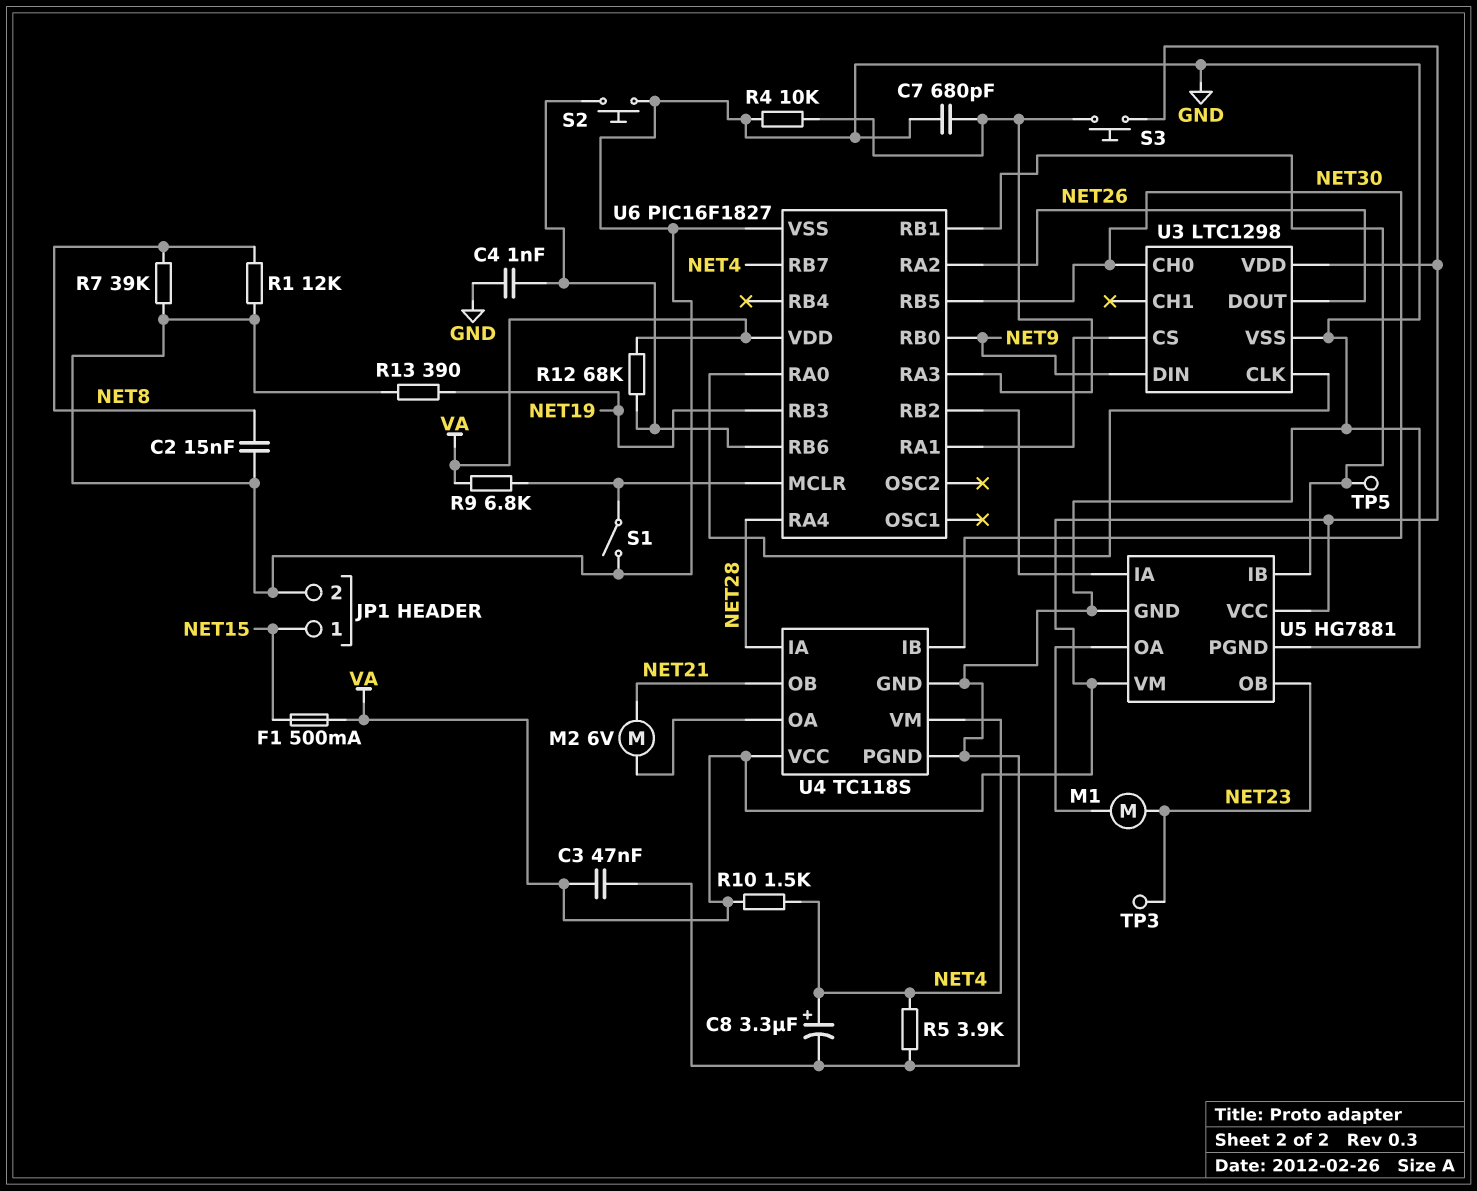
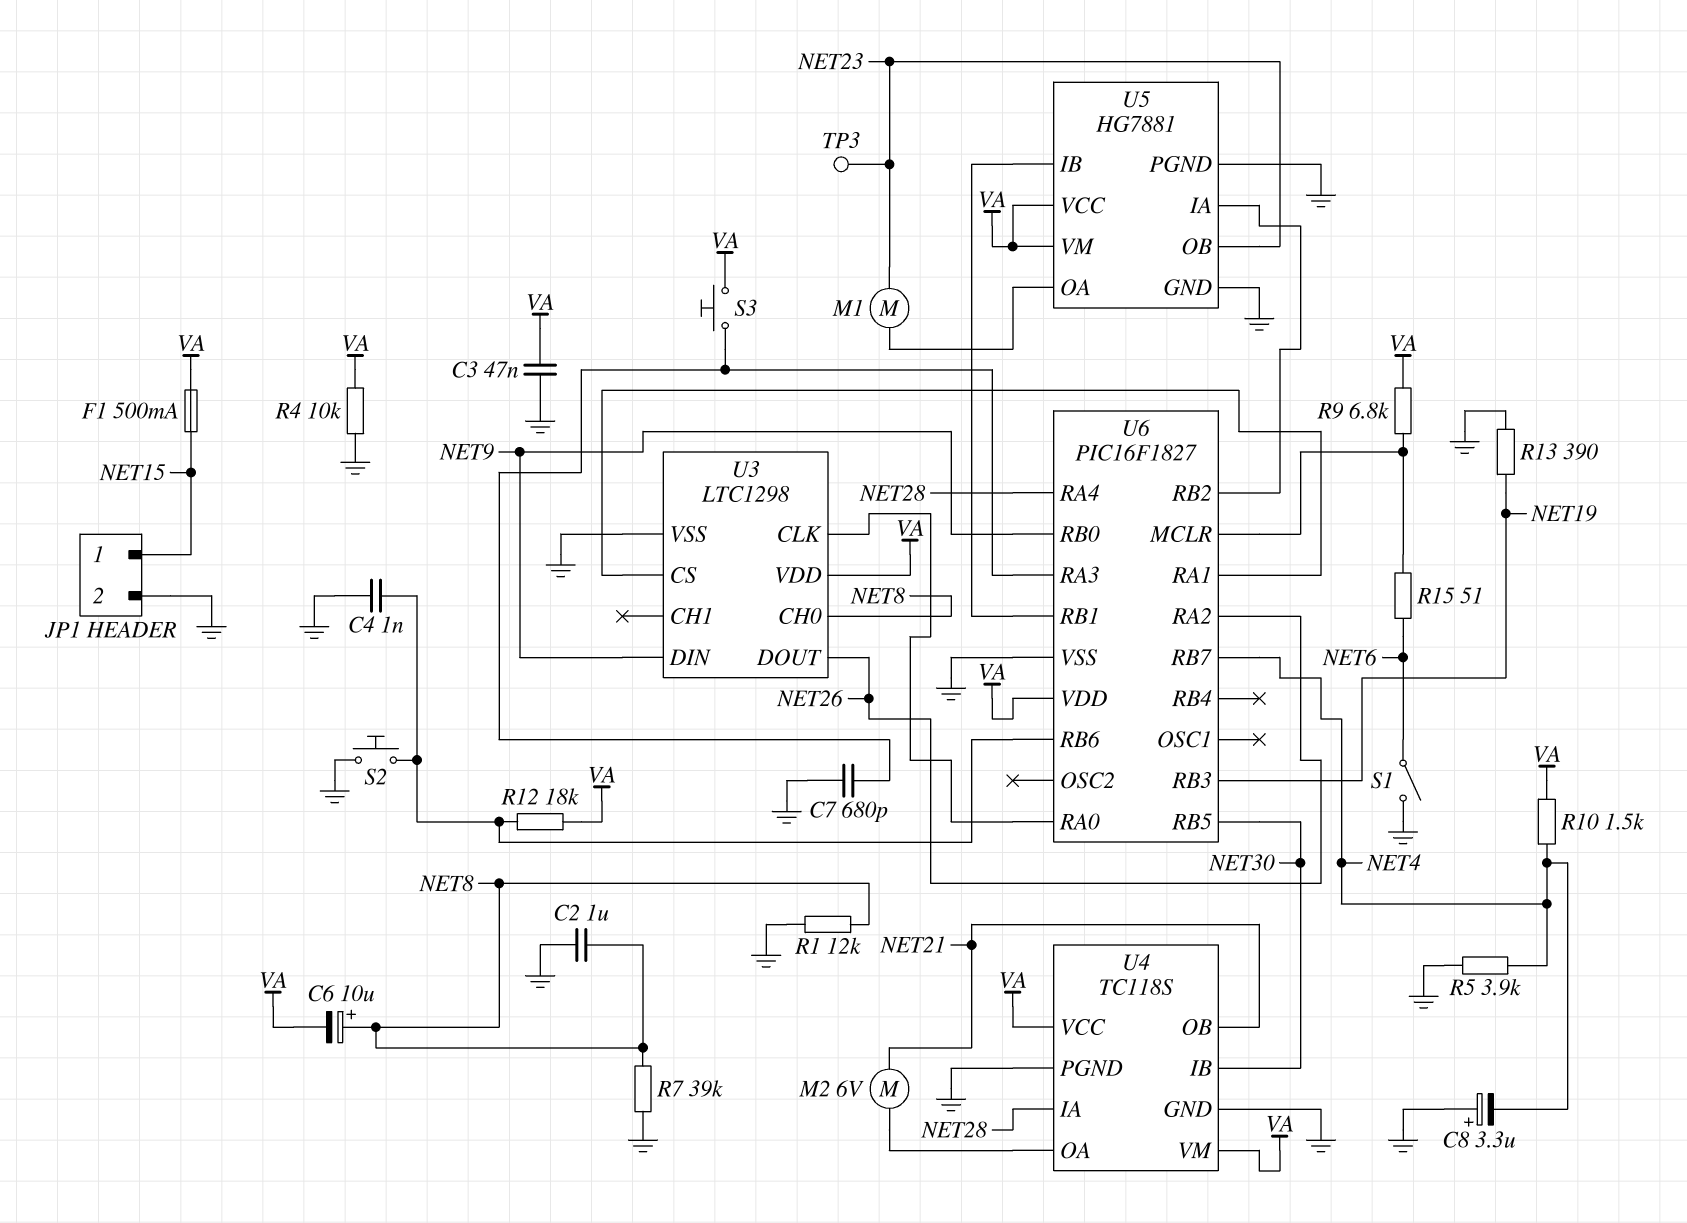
C2: 15nF (GND, NET8) -> 1uF (GND, NET8)
C6: none -> 10uF (plus NET8, minus VA)
C8: 3.3uF (plus NET4, minus GND) -> 3.3uF (plus GND, minus NET4)
R4: 10k (GND, U6/RA3) -> 10k (GND, VA)
R12: 68k (U6/RB6, VA) -> 18k (U6/RB6, VA)
R15: none -> 51 (NET6, U6/MCLR)
S1: switch (GND, U6/MCLR) -> switch (GND, NET6)
TP5: test point (U5/IB) -> none
U3 pin CH0: NET30 -> NET8
U4 pin VM: NET4 -> VA

